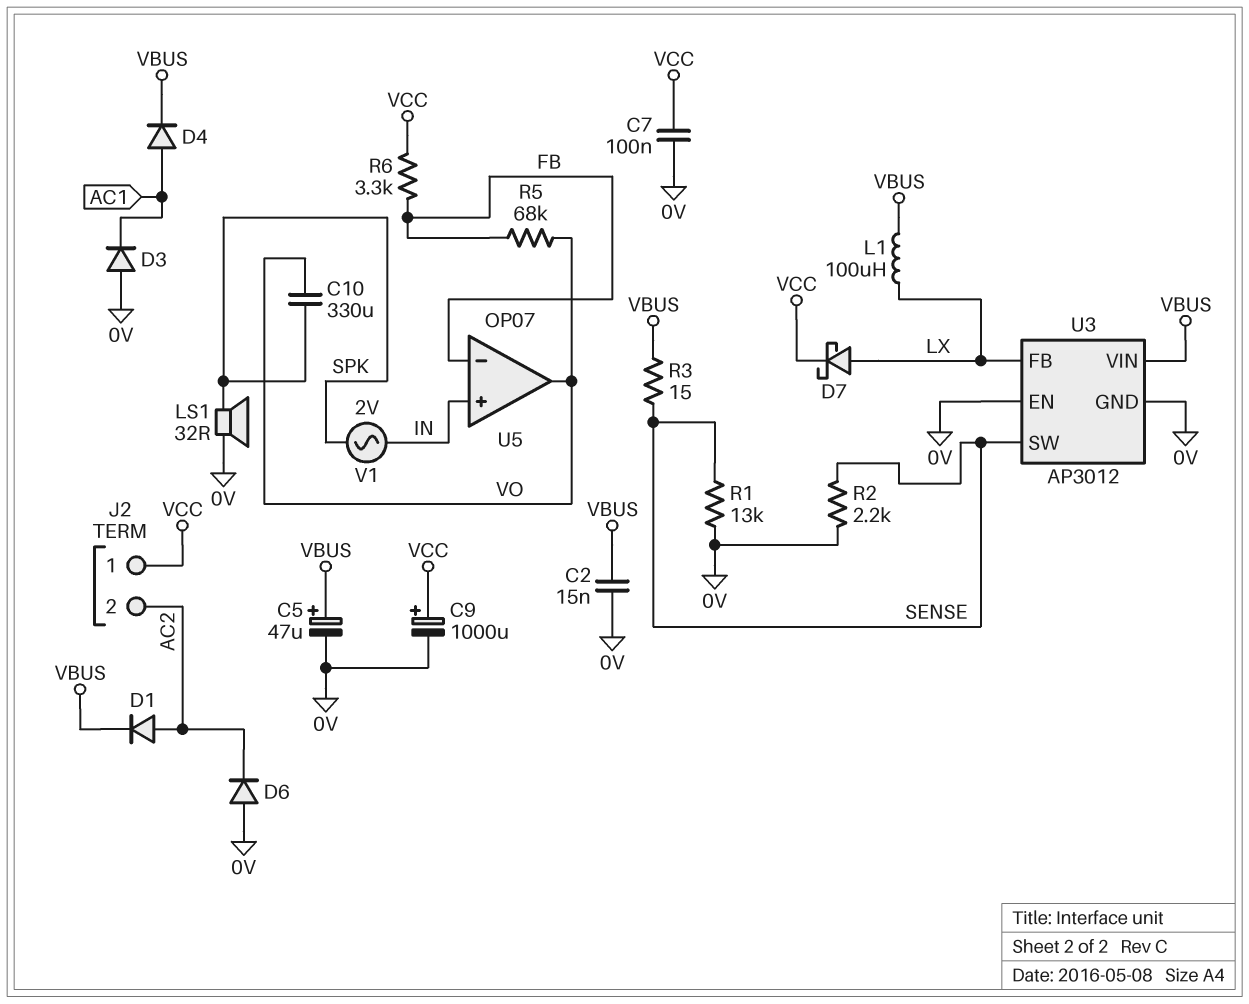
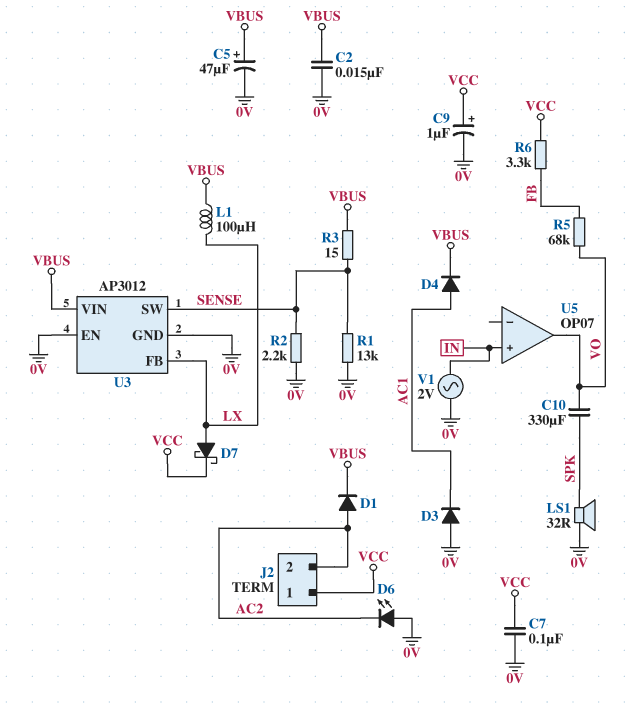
C9: 1000uF (plus VCC, minus 0V) -> 1uF (plus VCC, minus 0V)
D6: diode (A 0V, K AC2) -> LED (A 0V, K AC2)
U5 pin in-: FB -> none
V1: AC 2V (IN, SPK) -> AC 2V (0V, IN)

